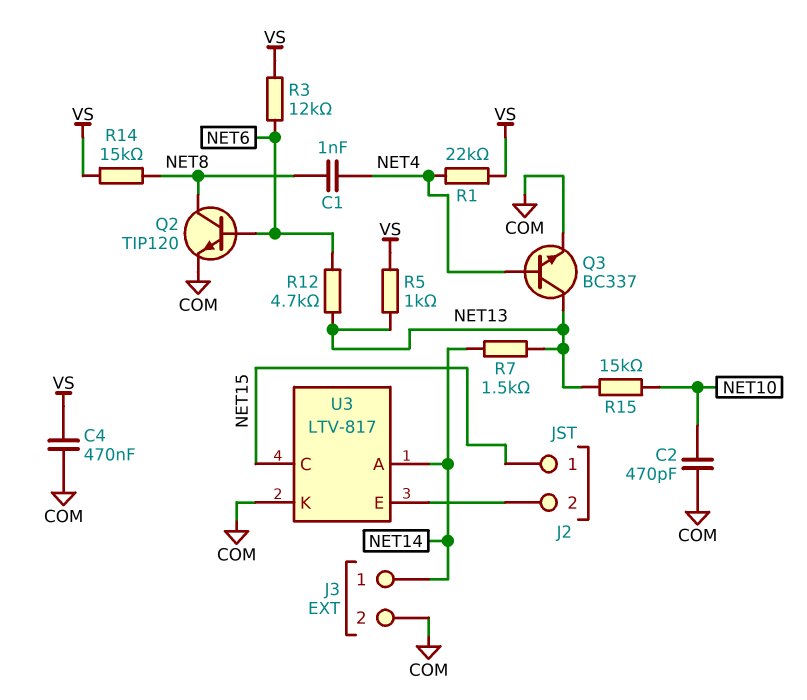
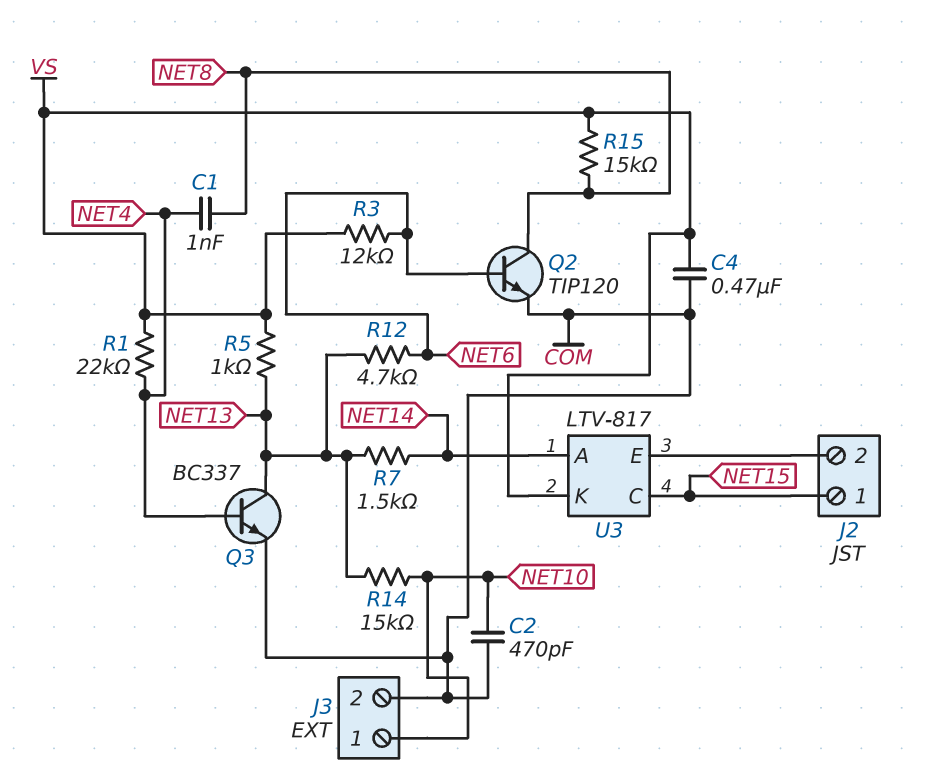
J3 pin 1: NET14 -> NET10
R14: 15k (NET8, VS) -> 15k (NET10, NET13)
R15: 15k (NET10, NET13) -> 15k (NET8, VS)
U3 pin K: COM -> VS

